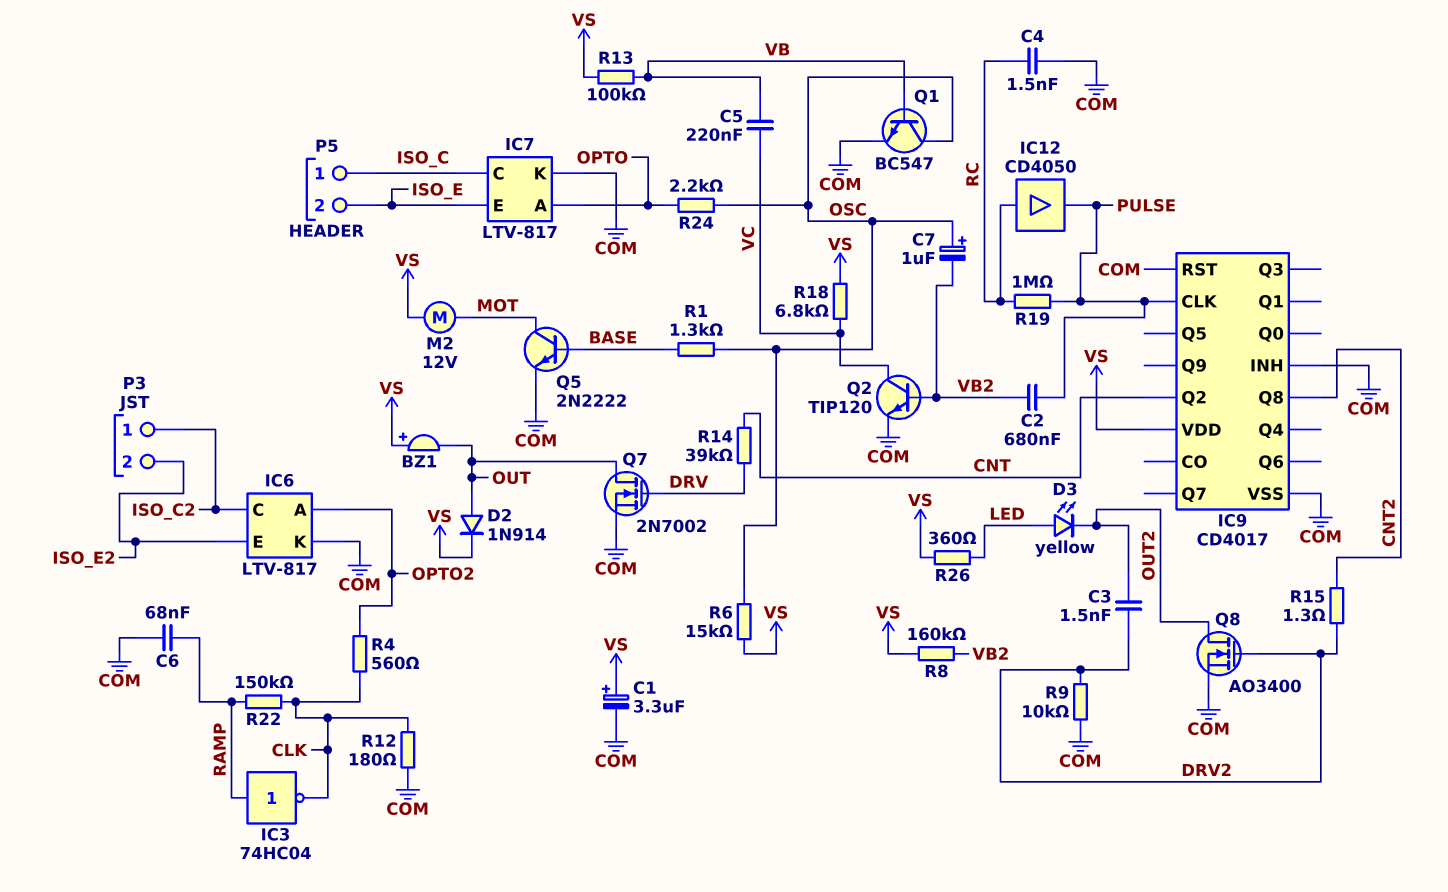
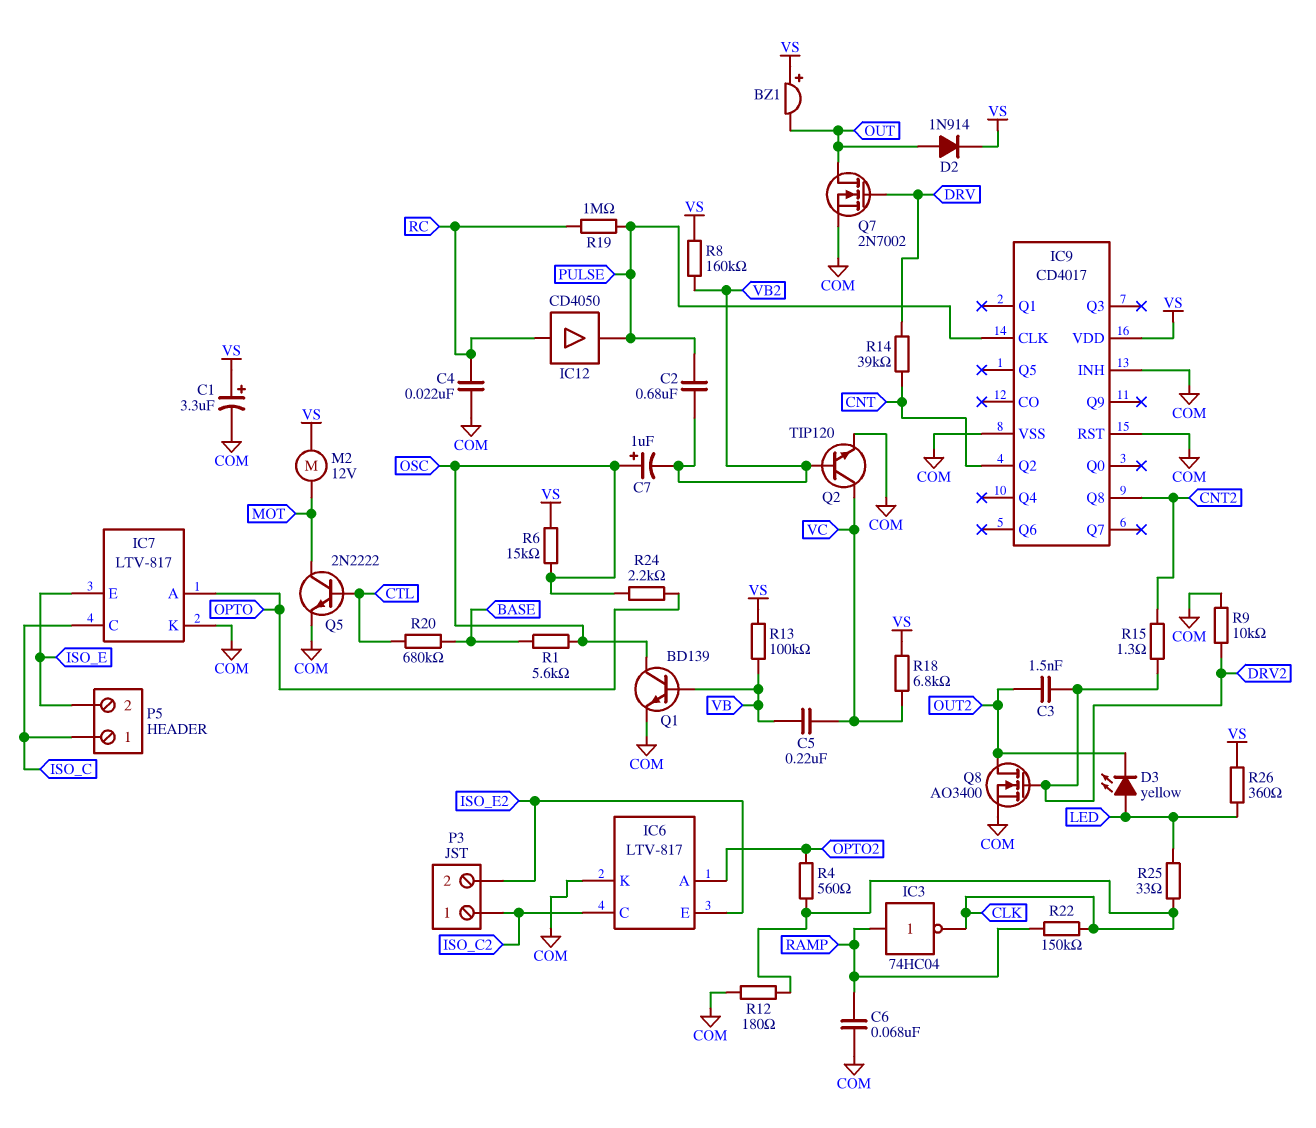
C4: 1.5nF (COM, RC) -> 22nF (COM, RC)
Q1: NPN BC547 (B VB, C OSC, E COM) -> NPN BD139 (B VB, C OSC, E COM)
Q5: NPN 2N2222 (B BASE, C MOT, E COM) -> NPN 2N2222 (B CTL, C MOT, E COM)
R1: 1.3k (BASE, OSC) -> 5.6k (BASE, OSC)
R20: none -> 680k (BASE, CTL)
R25: none -> 33 (CLK, LED)

